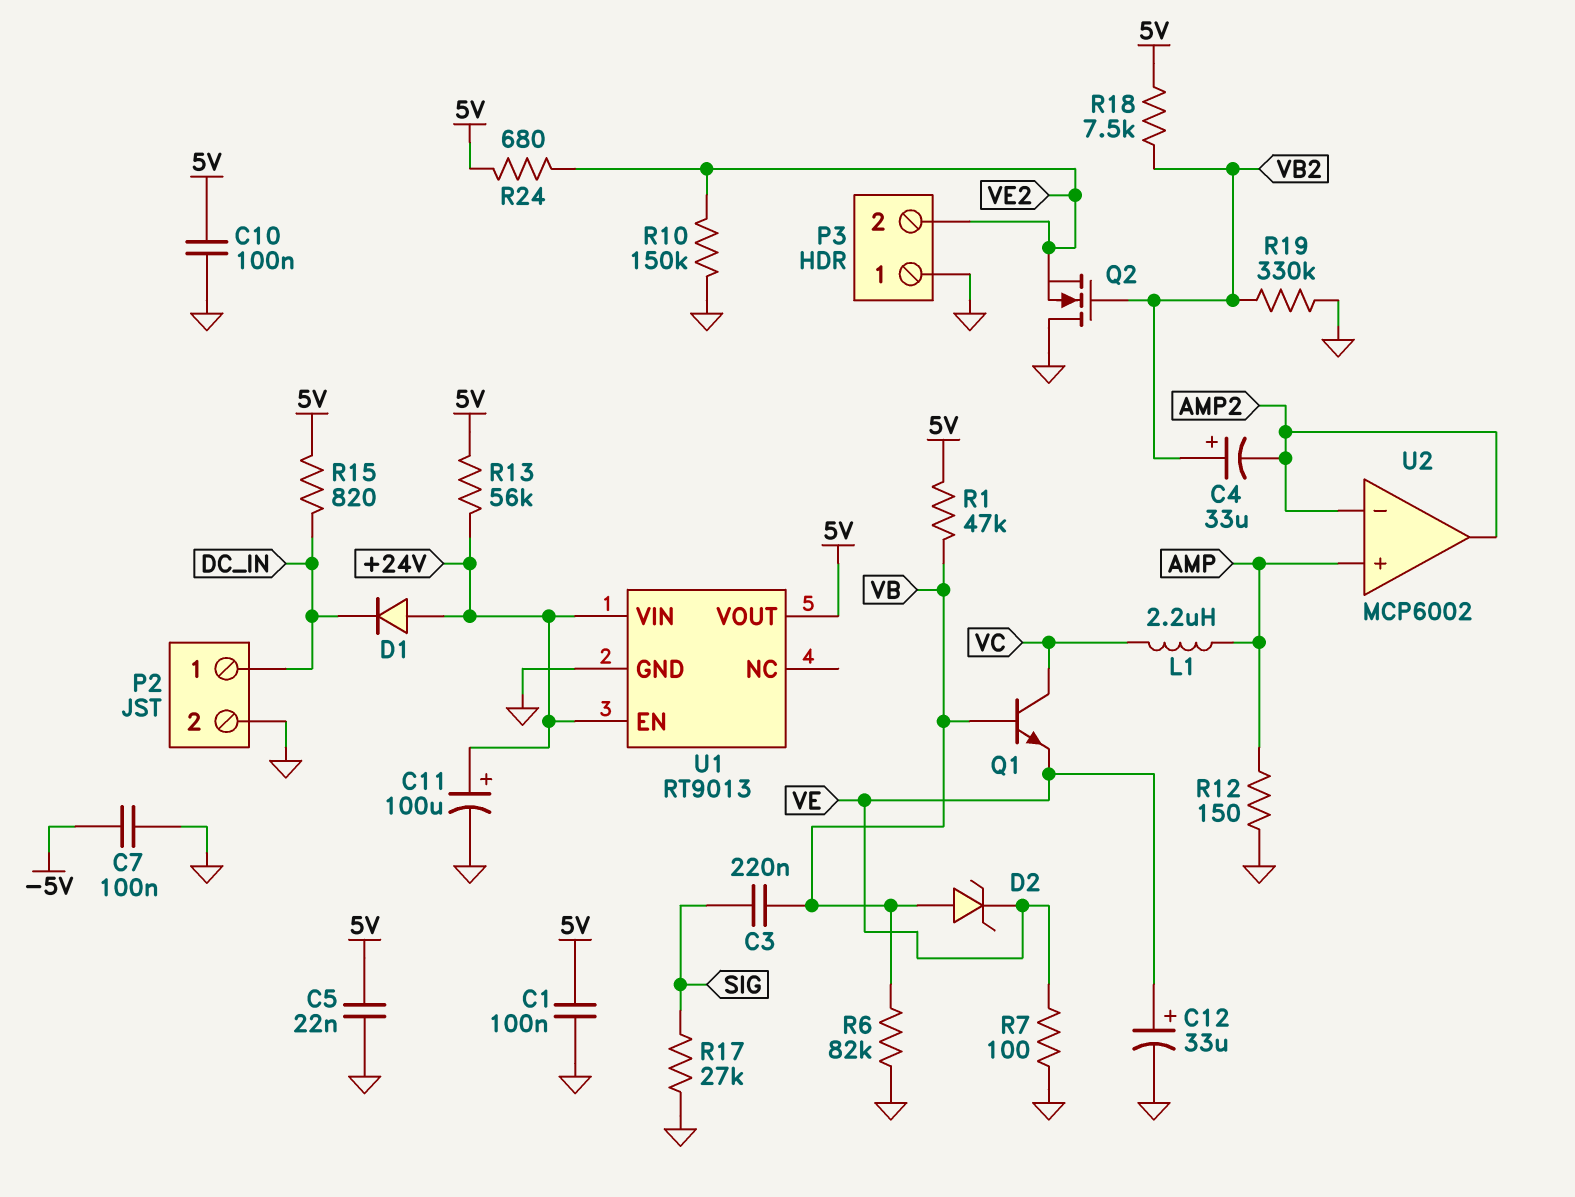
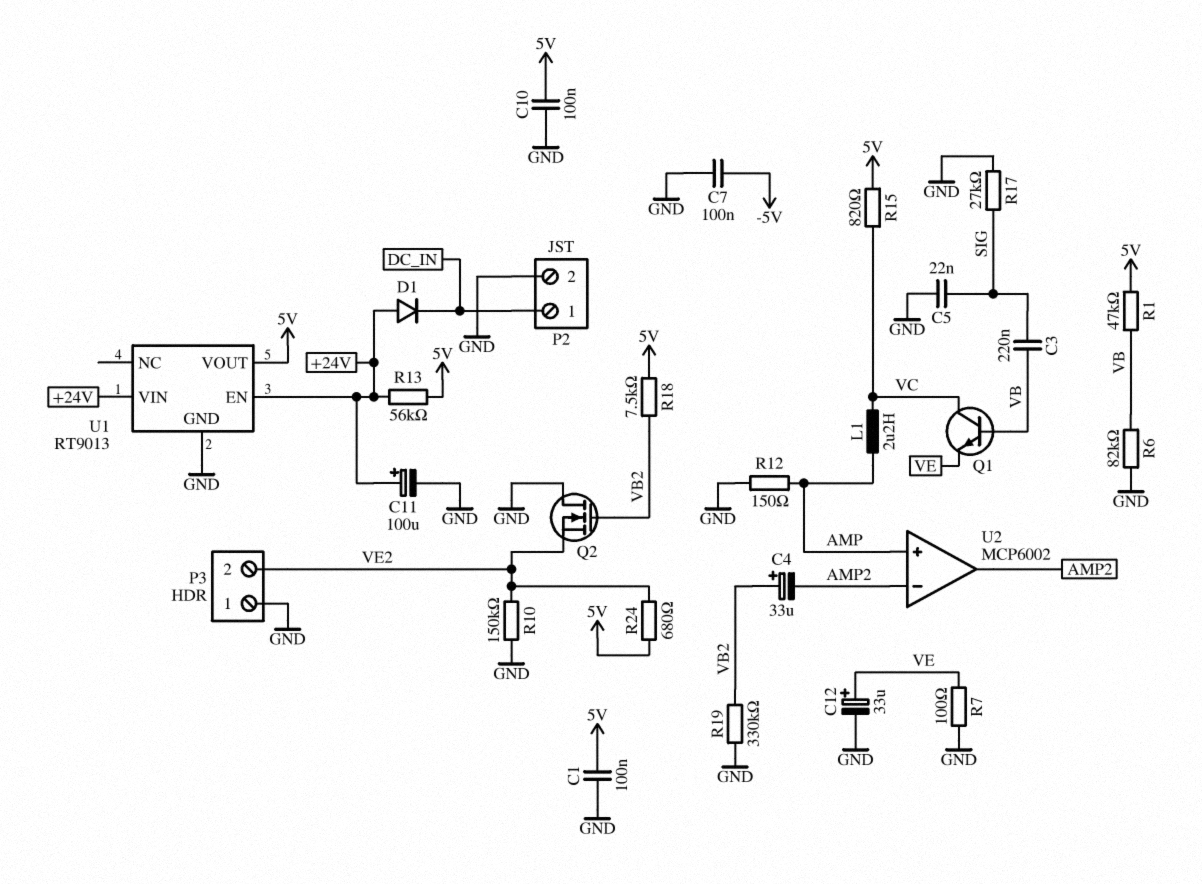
C5: 22nF (5V, GND) -> 22nF (GND, SIG)
D2: zener (A VB, K VE) -> none
R15: 820 (5V, DC_IN) -> 820 (5V, VC)

